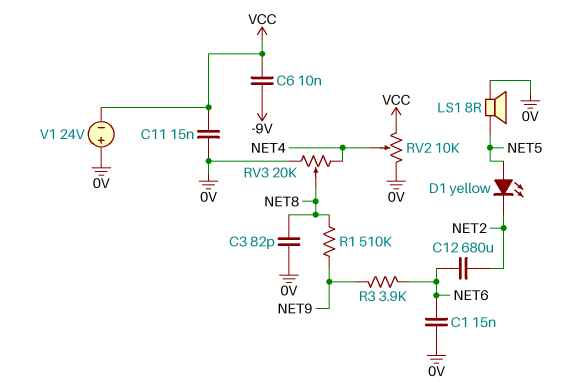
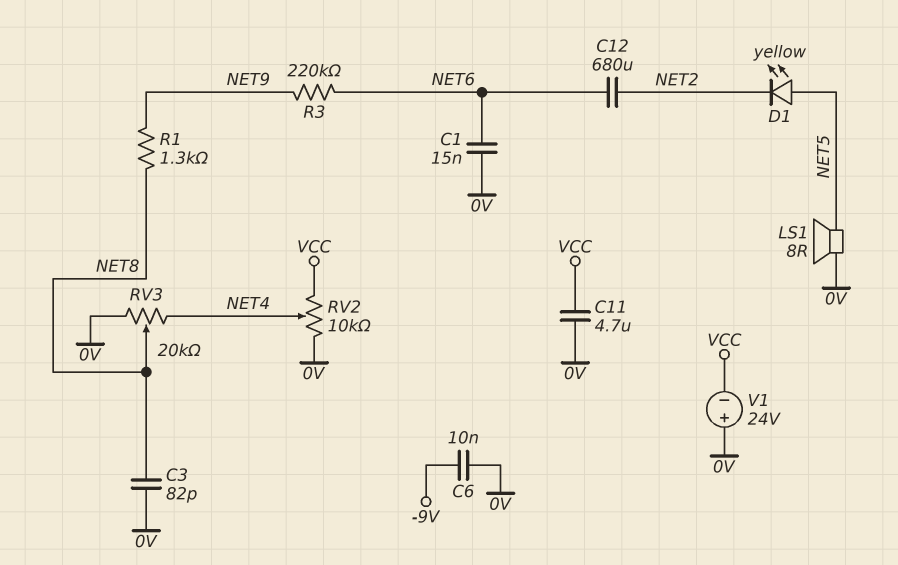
C6: 10nF (-9V, VCC) -> 10nF (-9V, 0V)
C11: 15nF (0V, VCC) -> 4.7uF (0V, VCC)
R1: 510k (NET8, NET9) -> 1.3k (NET8, NET9)
R3: 3.9k (NET6, NET9) -> 220k (NET6, NET9)

